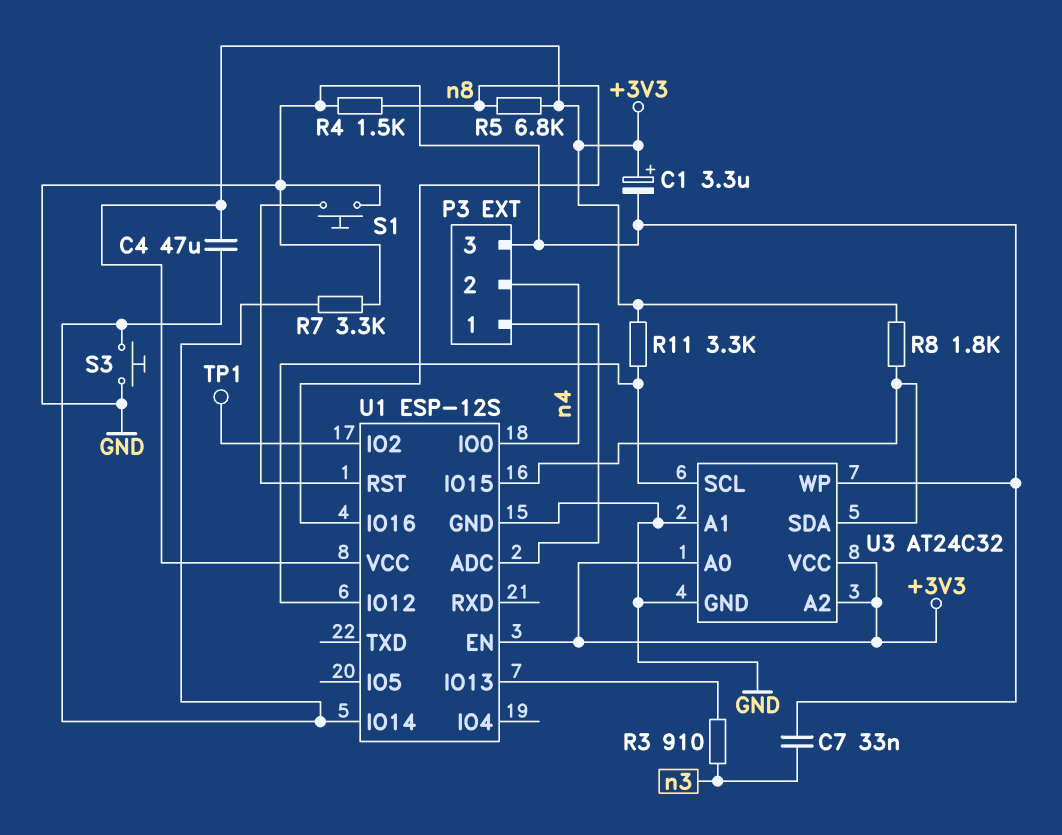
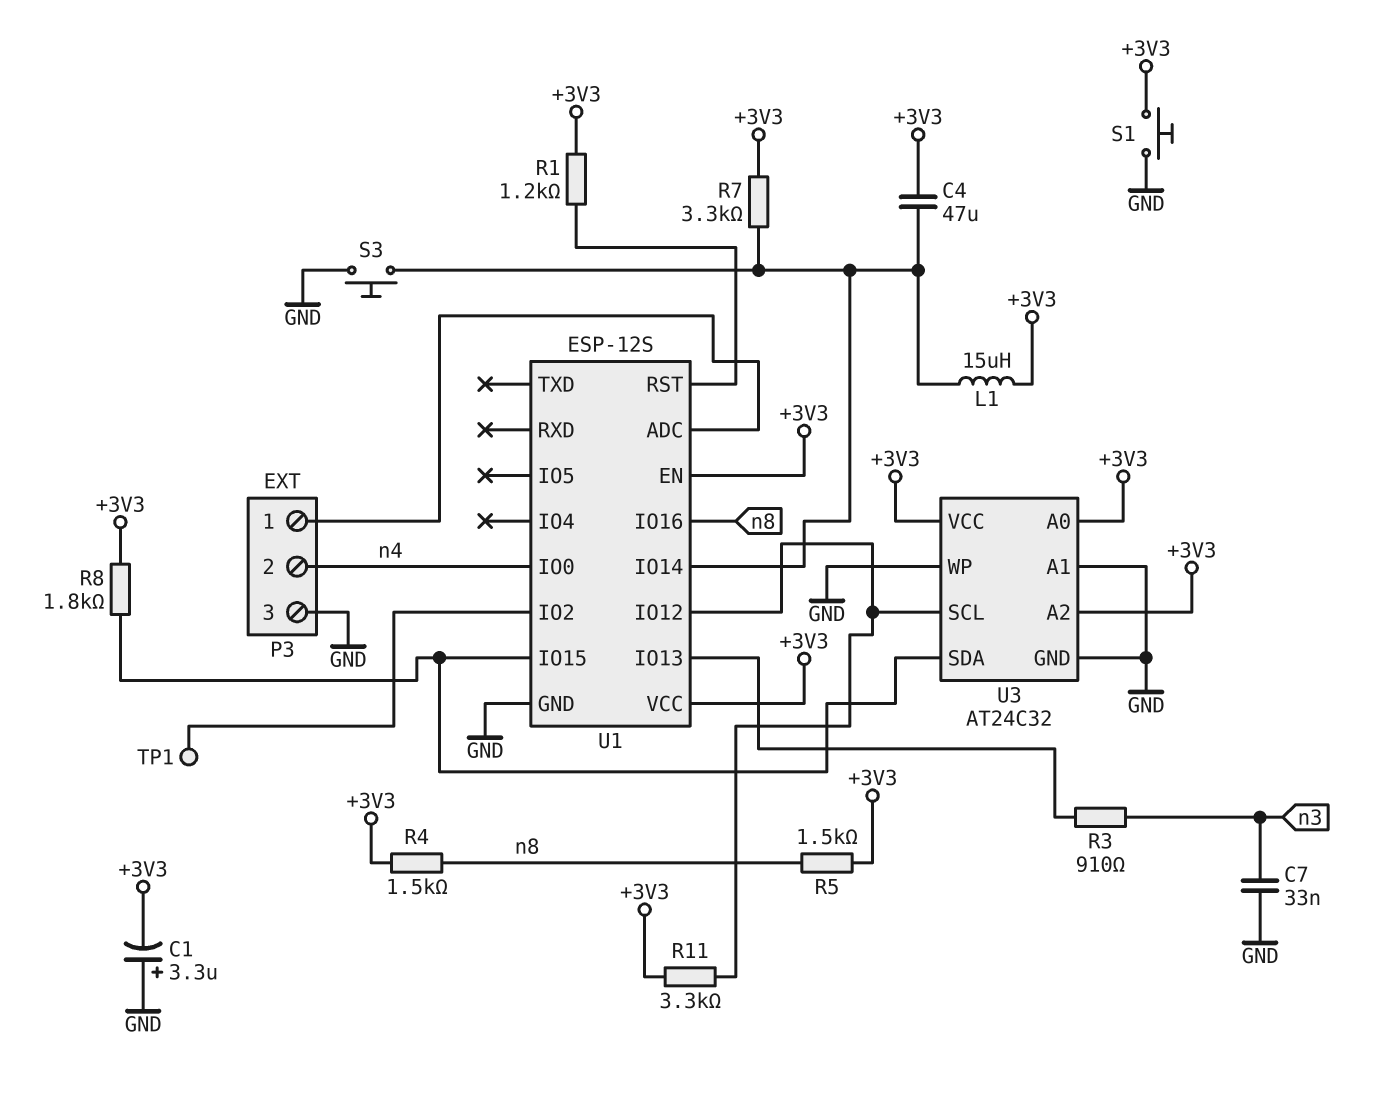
C1: 3.3uF (plus +3V3, minus GND) -> 3.3uF (plus GND, minus +3V3)
L1: none -> 15uH (+3V3, U1/IO14)
R1: none -> 1.2k (+3V3, U1/RST)
R4: 1.5k (GND, n8) -> 1.5k (+3V3, n8)
R5: 6.8k (+3V3, n8) -> 1.5k (+3V3, n8)
R7: 3.3k (GND, U1/IO14) -> 3.3k (+3V3, U1/IO14)
S1: button (GND, U1/RST) -> button (+3V3, GND)

